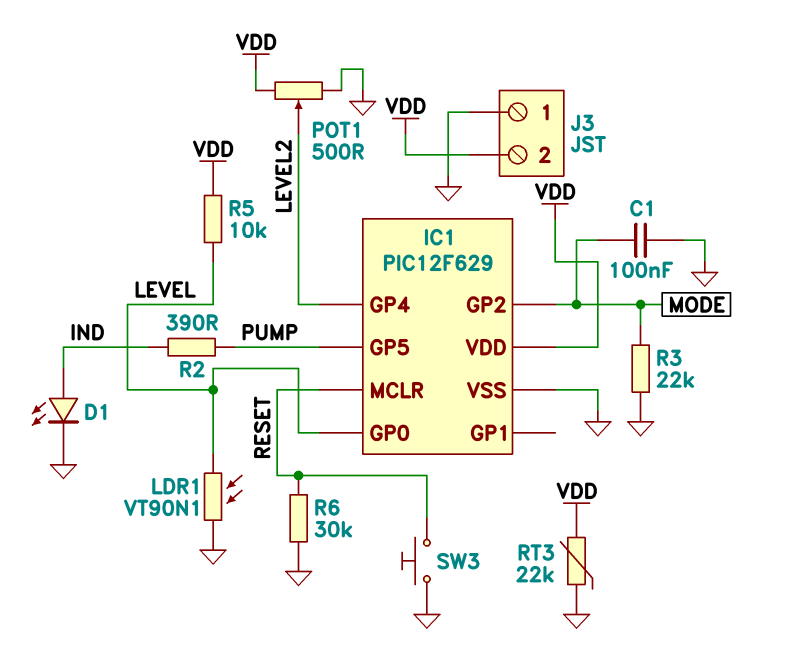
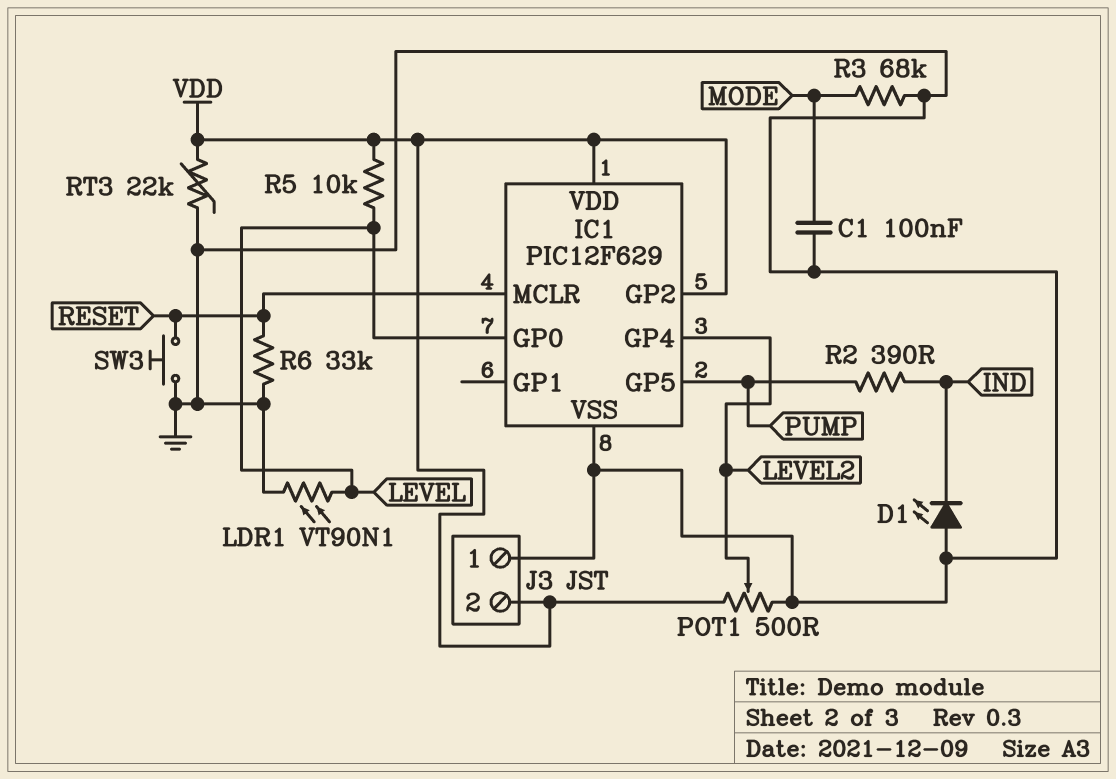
D1: LED (A IND, K GND) -> LED (A GND, K IND)
IC1 pin GP2: MODE -> VDD
R3: 22k (GND, MODE) -> 68k (GND, MODE)
R6: 30k (GND, RESET) -> 33k (GND, RESET)

